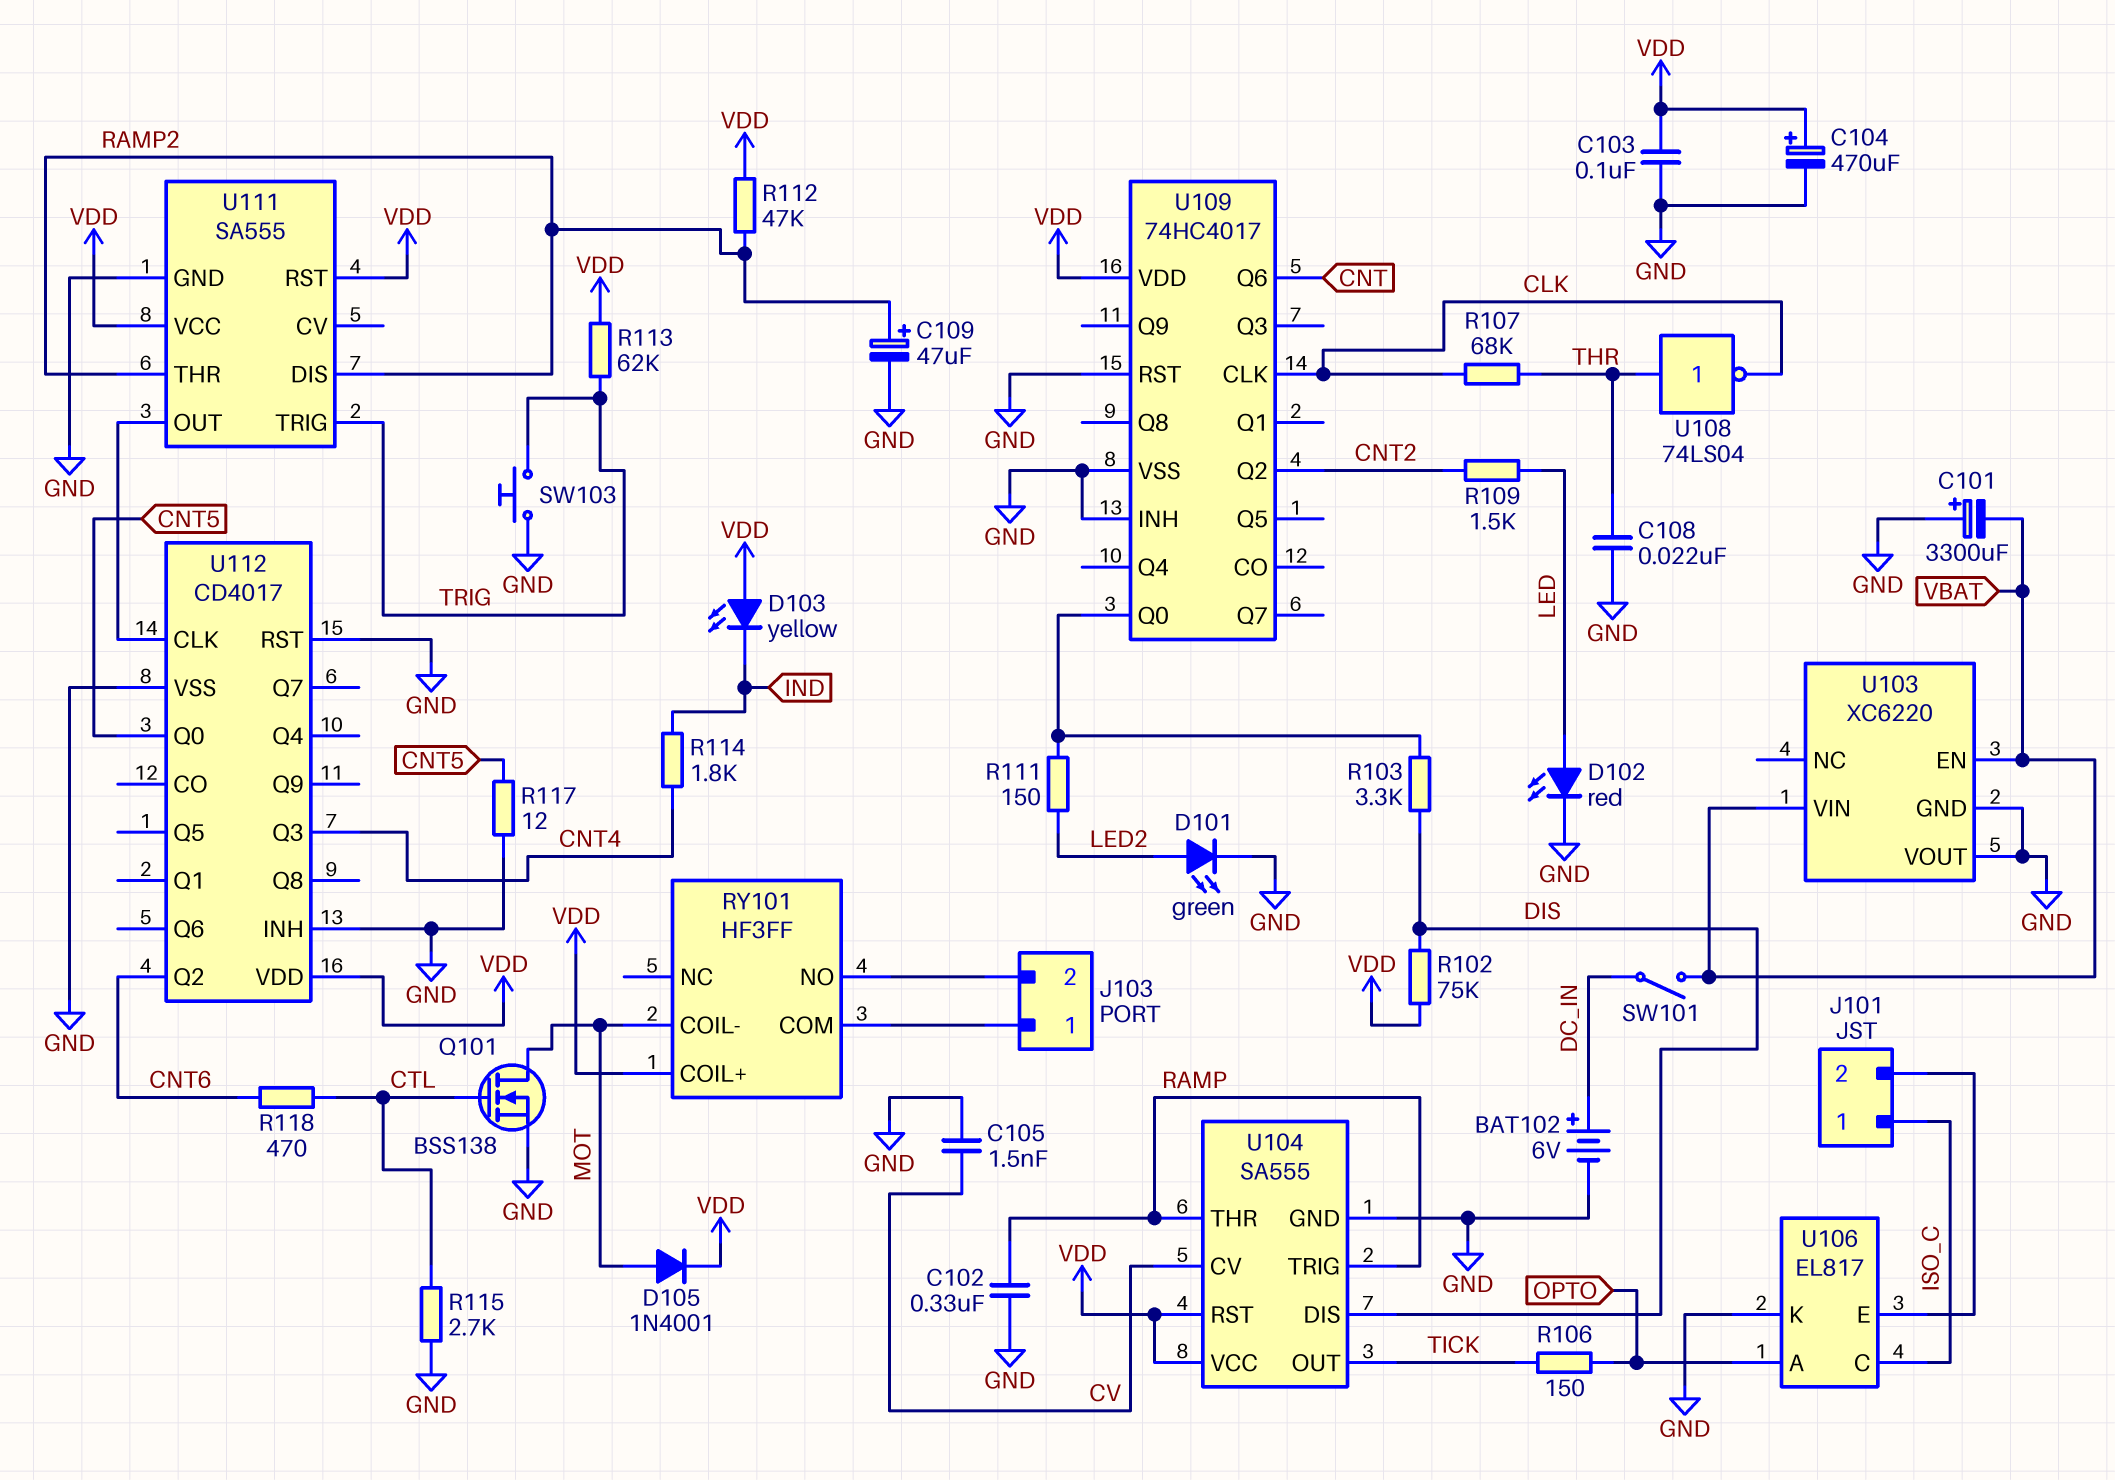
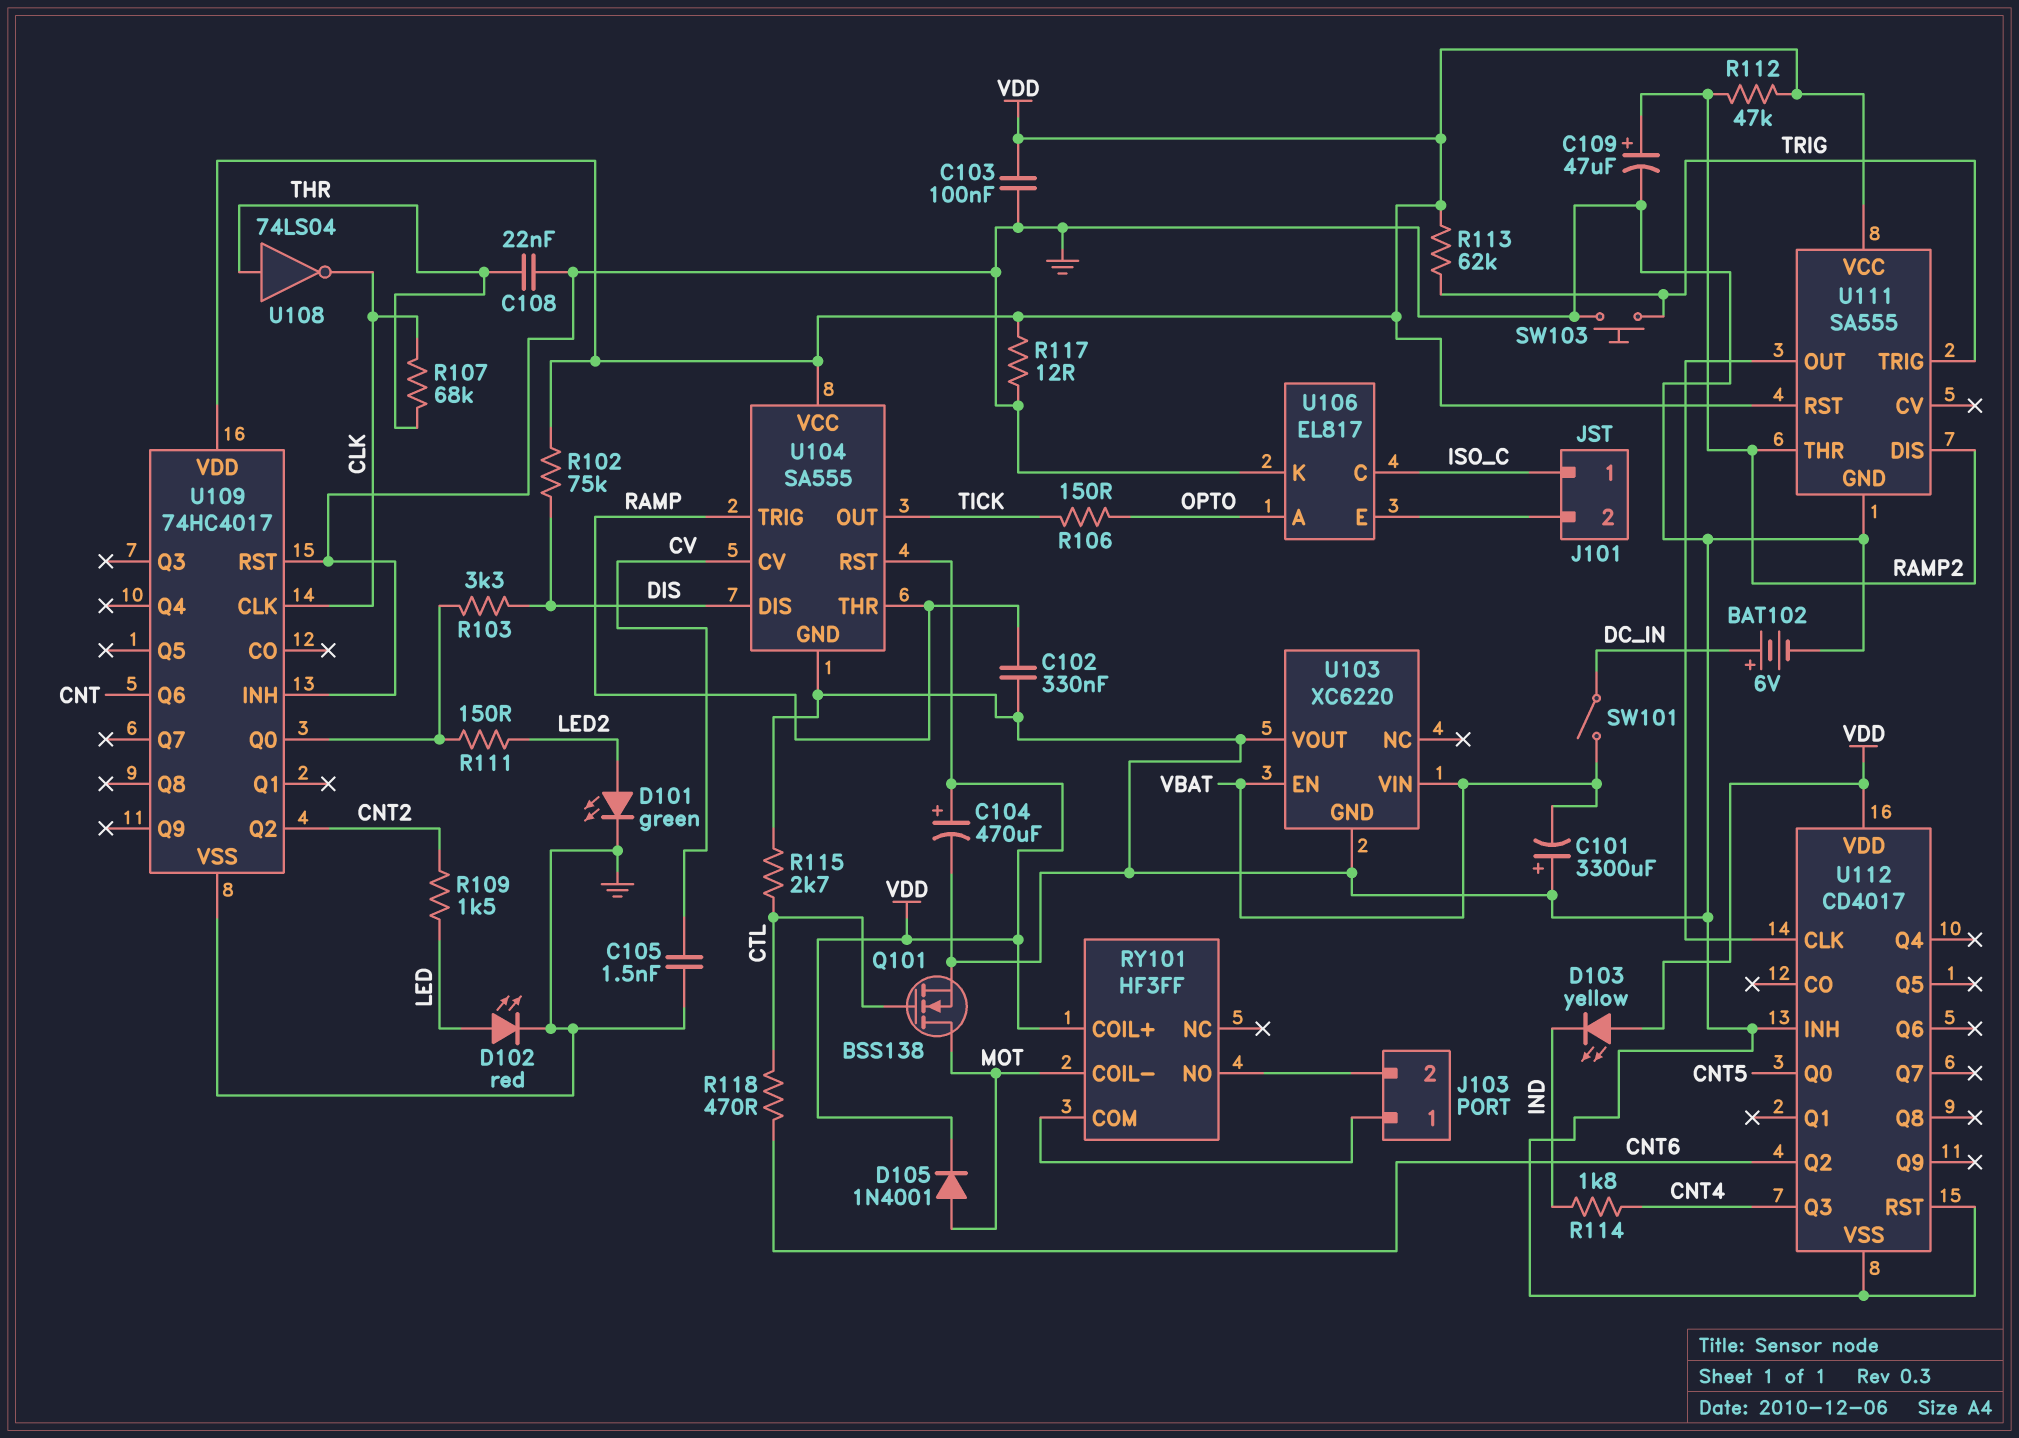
R117: 12 (CNT5, GND) -> 12 (GND, VDD)

